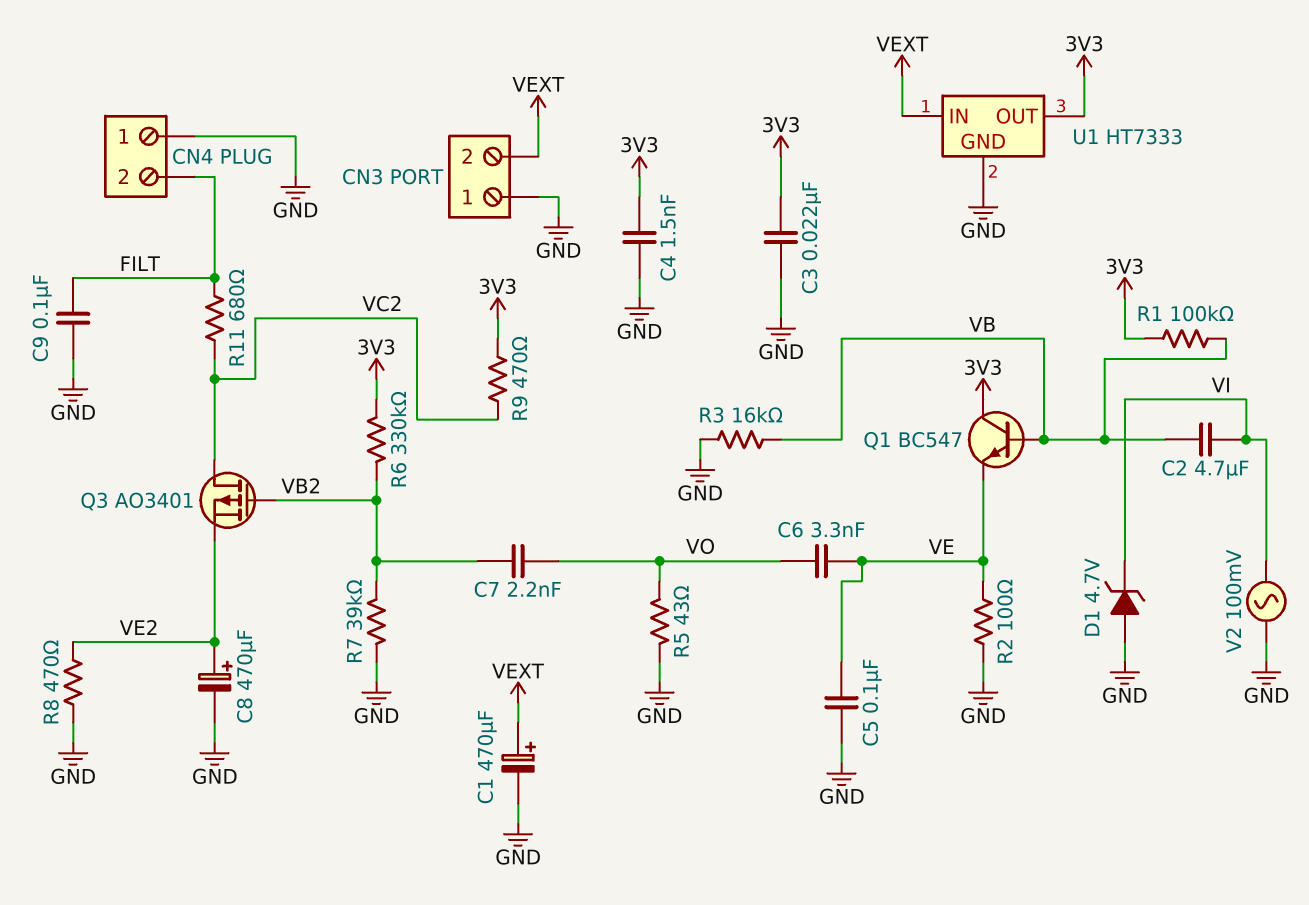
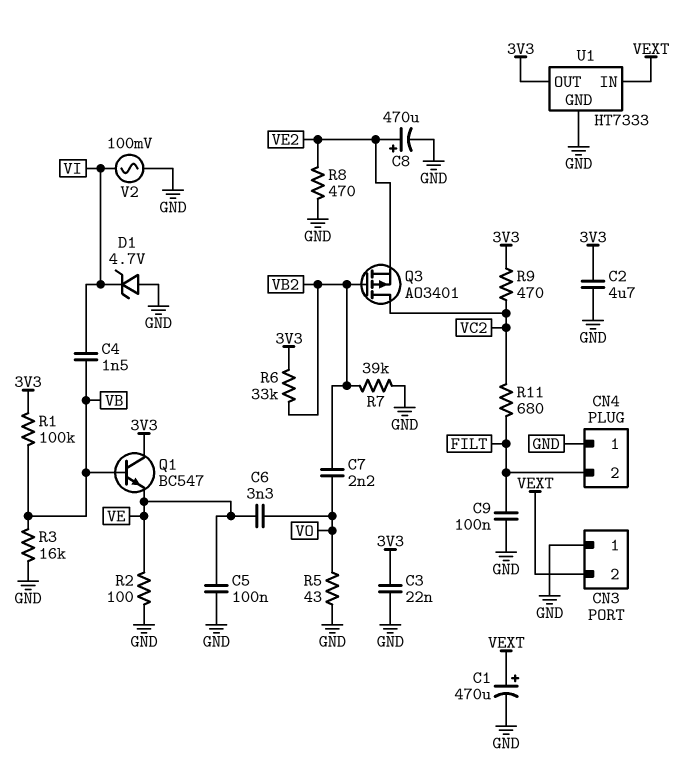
C2: 4.7uF (VB, VI) -> 4.7uF (3V3, GND)
C4: 1.5nF (3V3, GND) -> 1.5nF (VB, VI)
R6: 330k (3V3, VB2) -> 33k (3V3, VB2)

